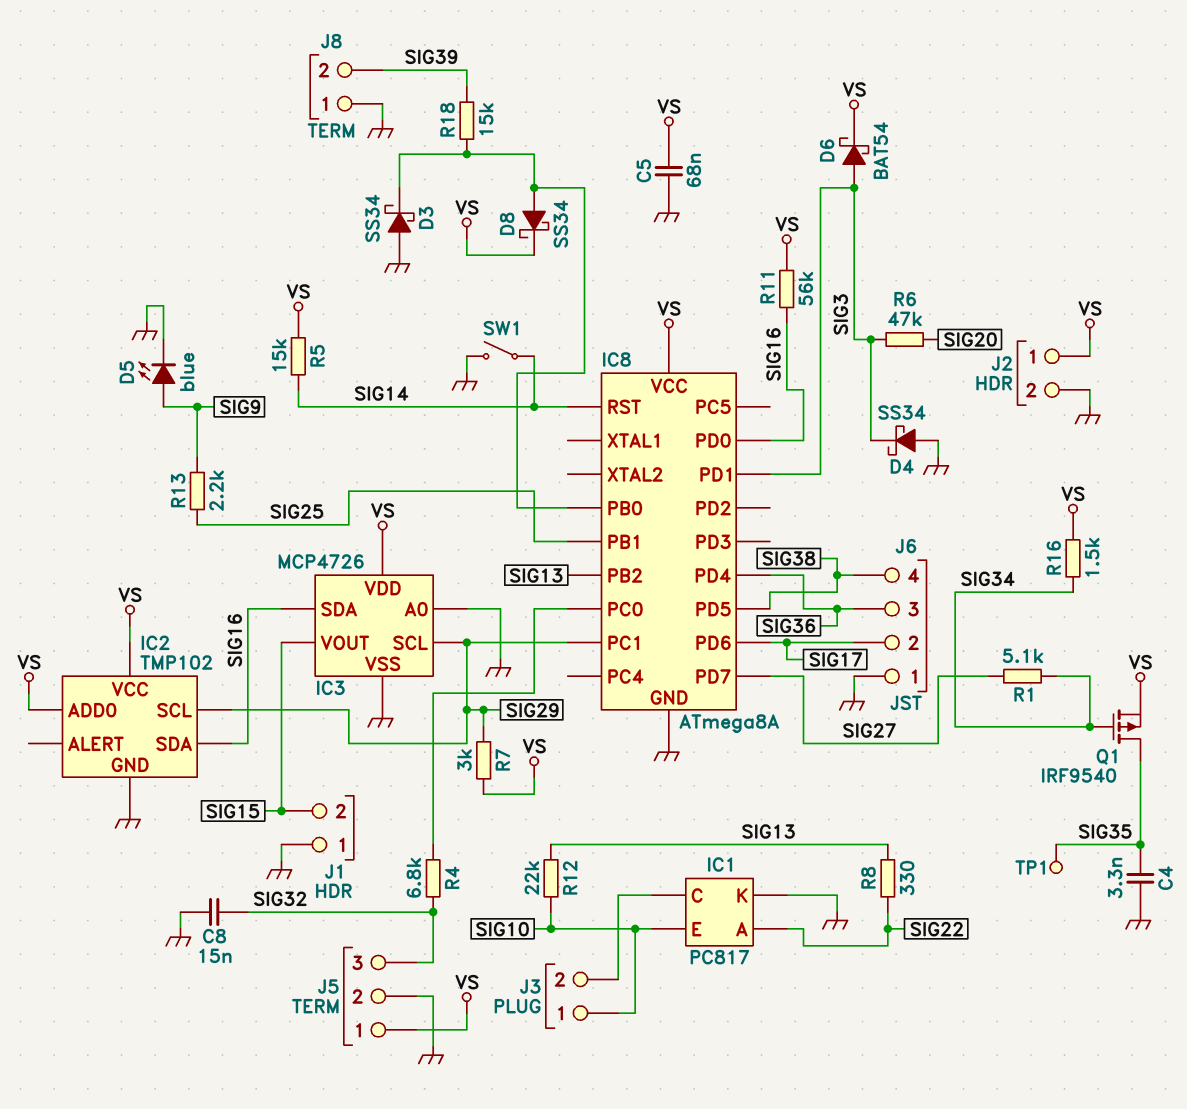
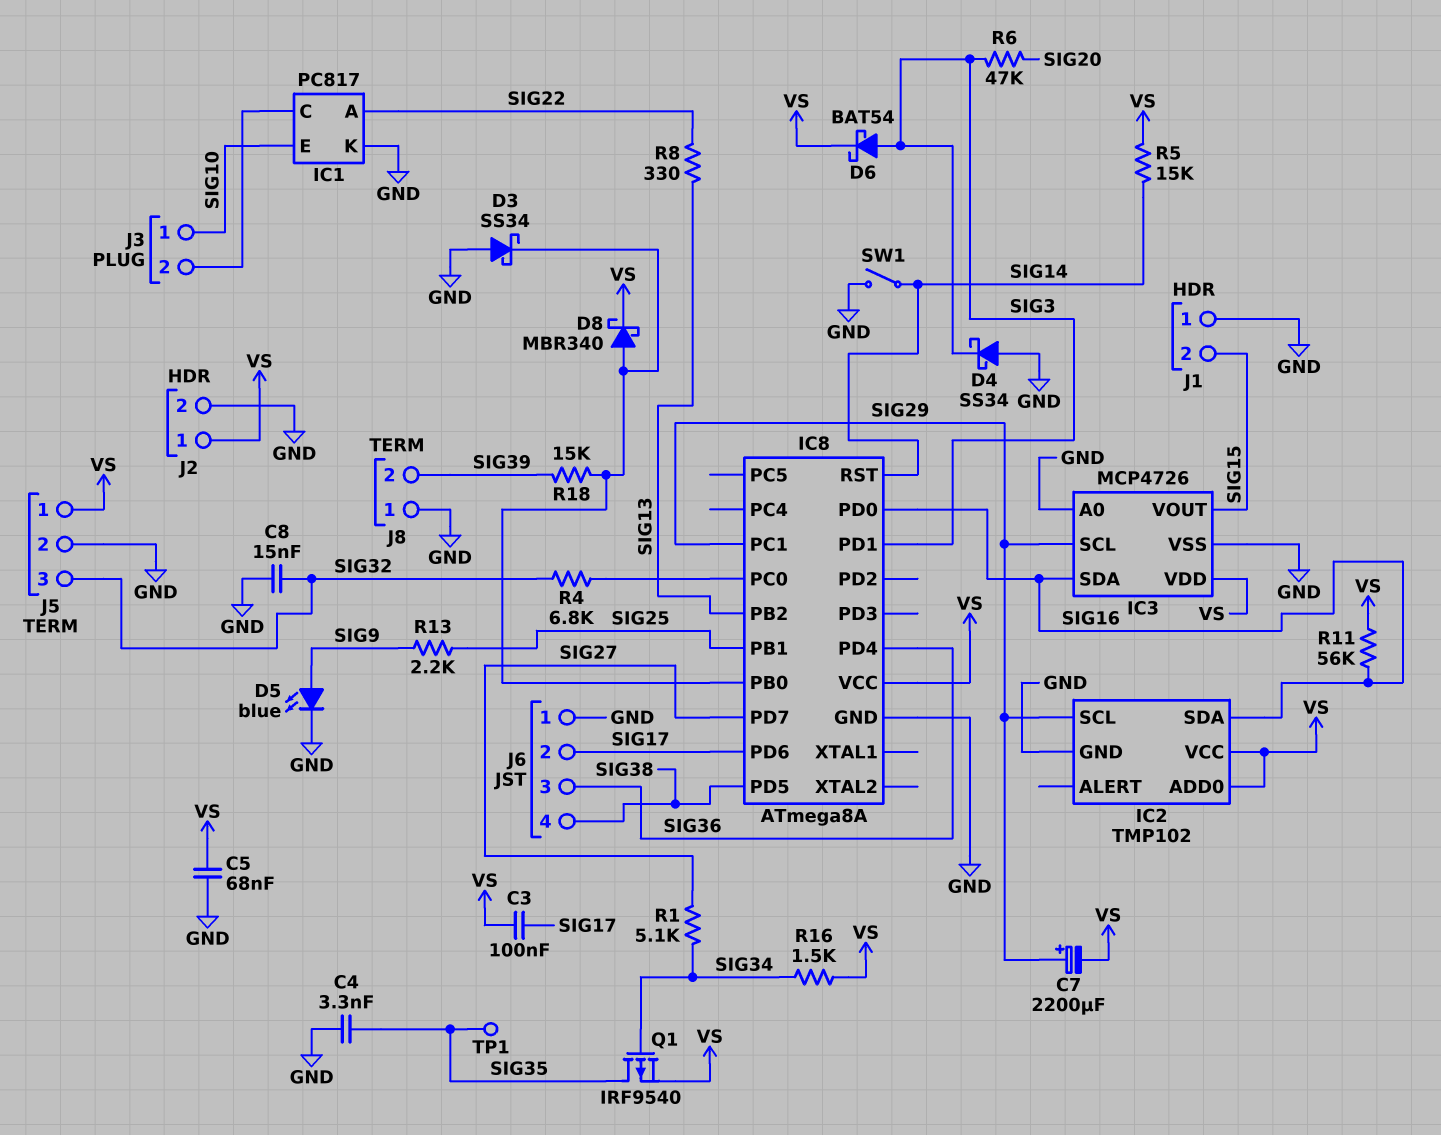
C3: none -> 100nF (SIG17, VS)
C7: none -> 2200uF (plus SIG29, minus VS)
D8: schottky SS34 (A IC8/PB0, K VS) -> schottky MBR340 (A IC8/PB0, K VS)
R7: 3k (SIG29, VS) -> none
R12: 22k (SIG10, SIG13) -> none

